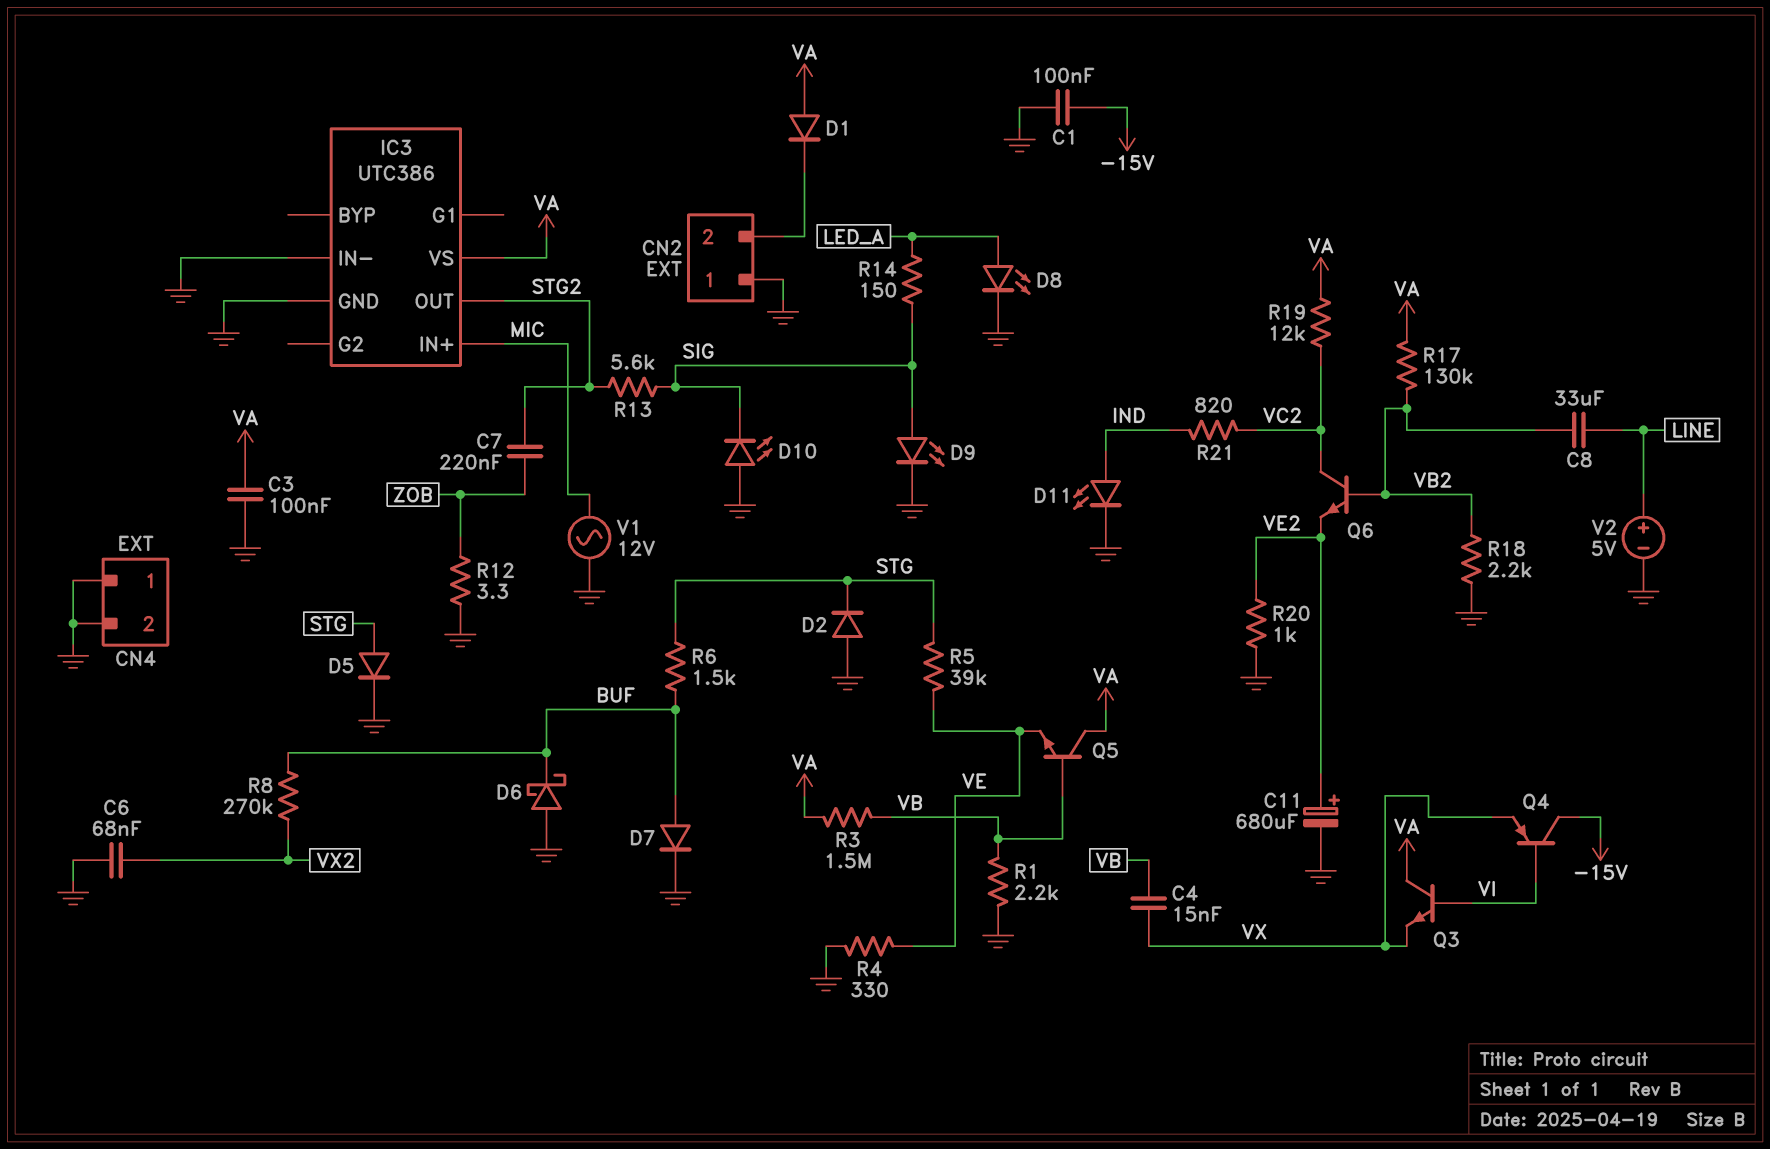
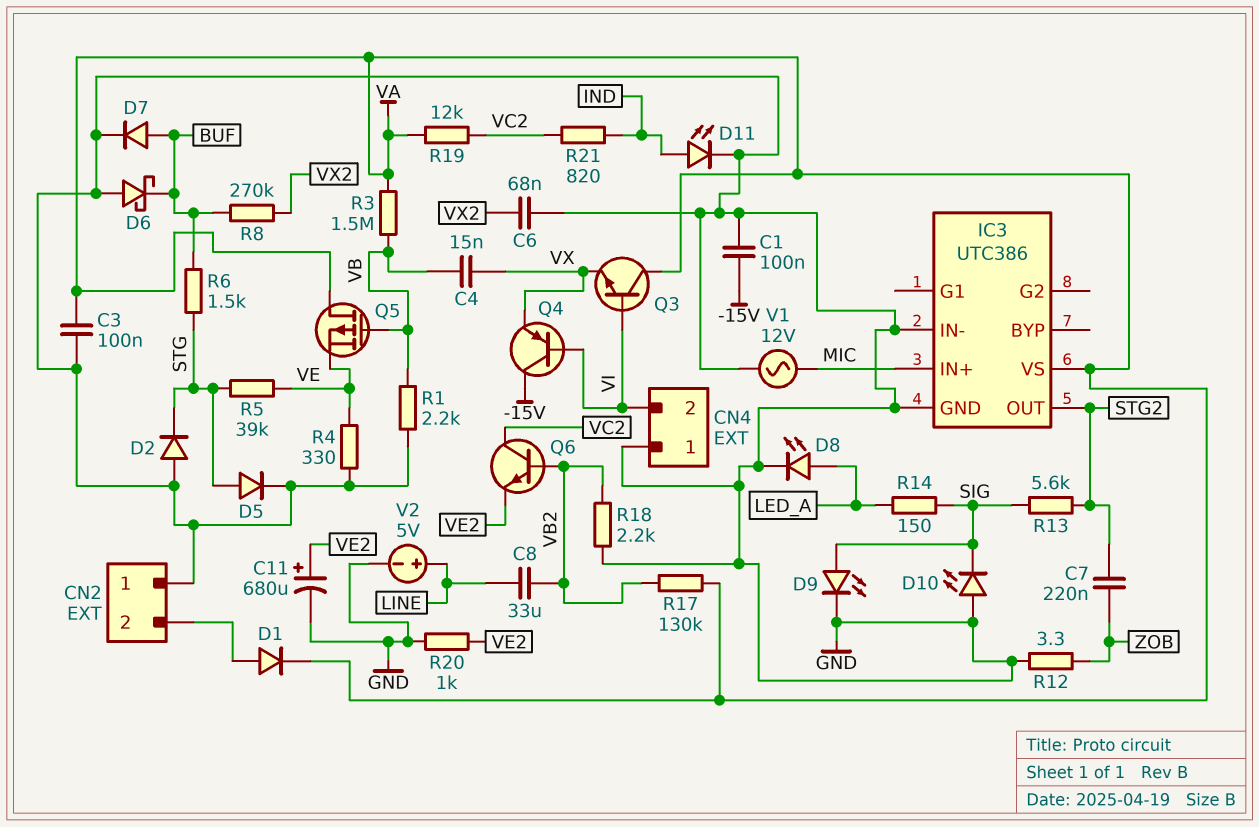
CN4 pin 2: GND -> VI
D1: diode (A VA, K CN2/2) -> diode (A CN2/2, K VA)
Q5: NPN (B VB, C VA, E VE) -> PMOS (G VB, D VA, S VE)

